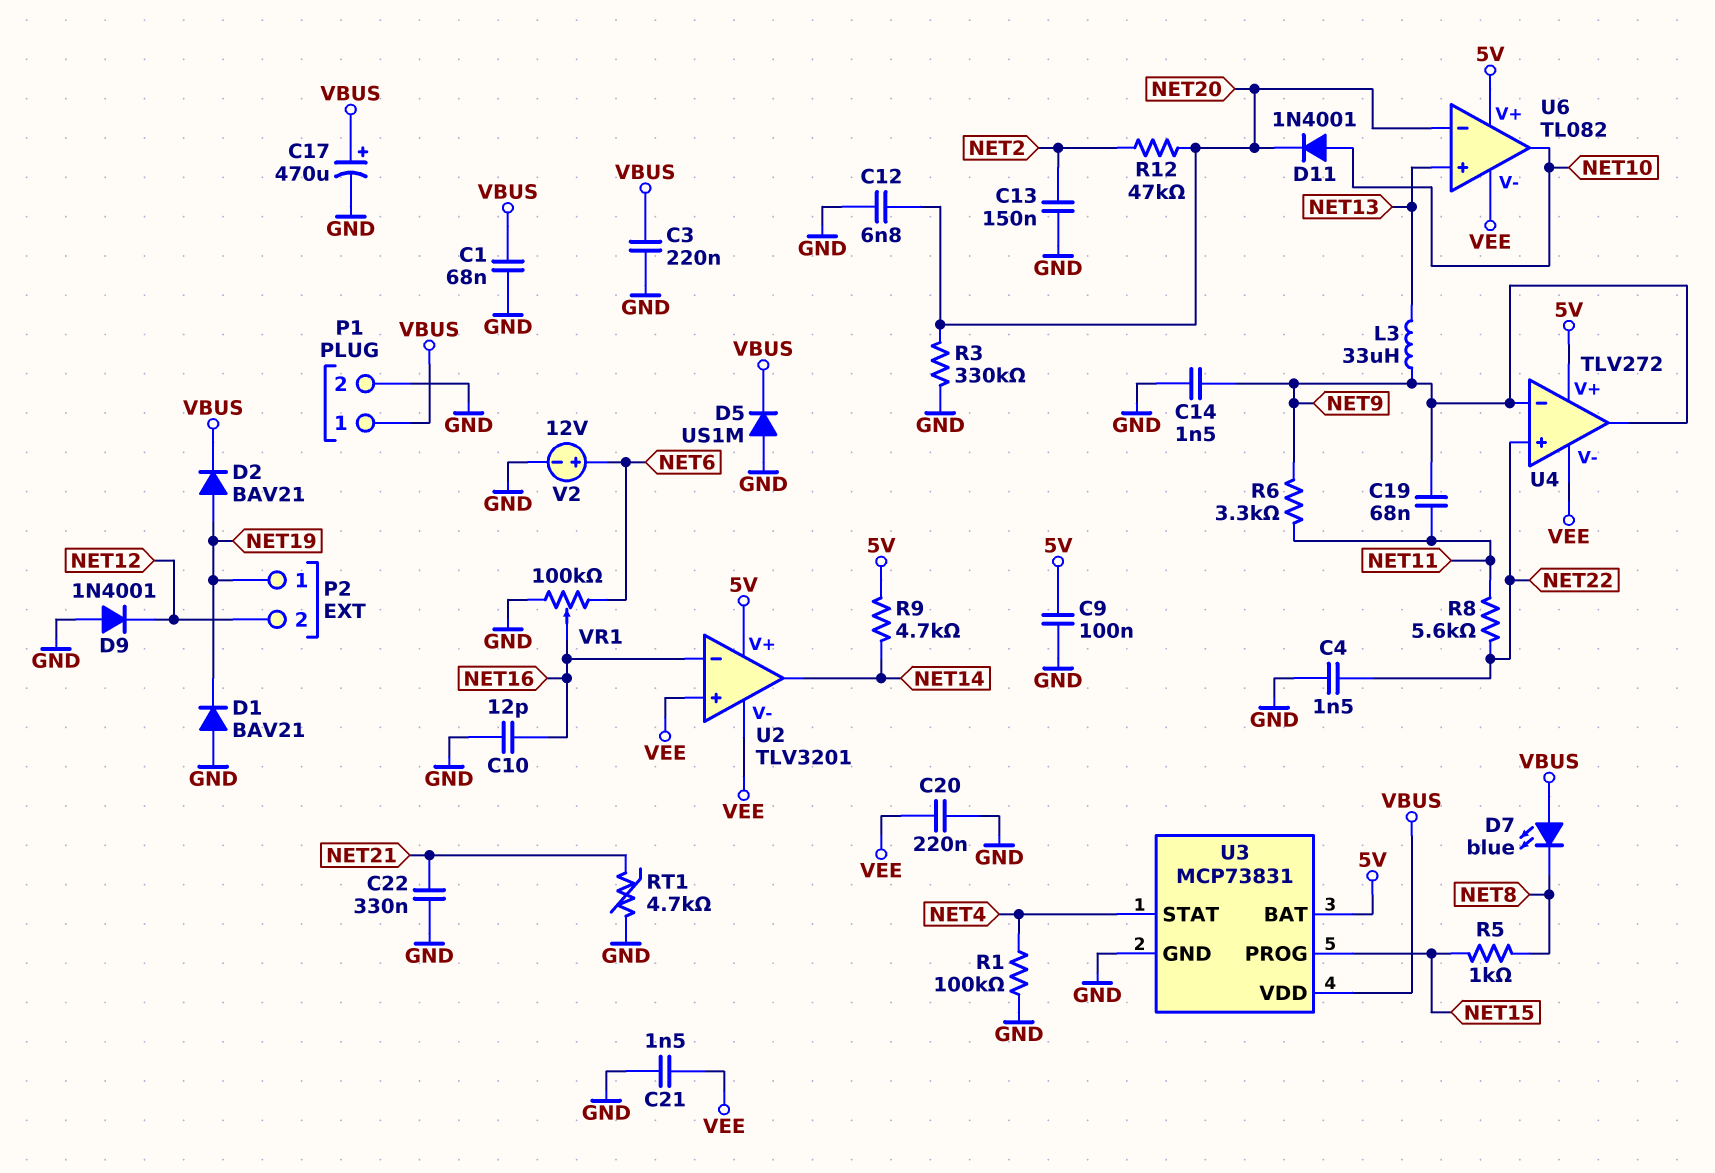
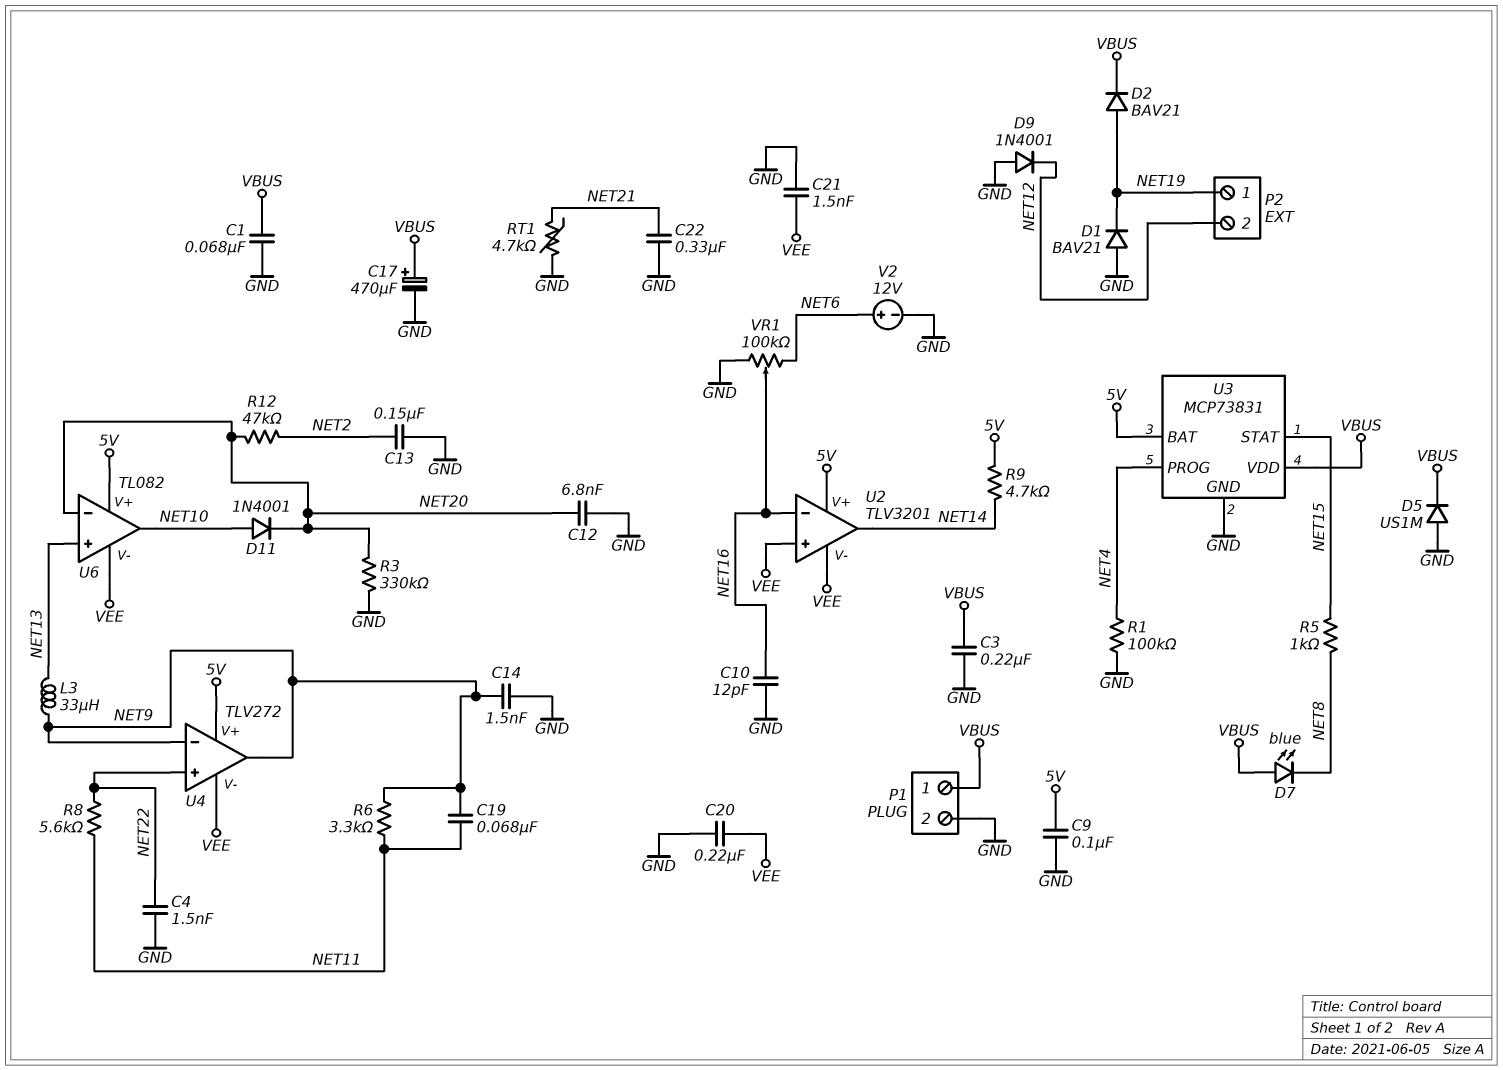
U3 pin PROG: NET15 -> NET4
U3 pin STAT: NET4 -> NET15

